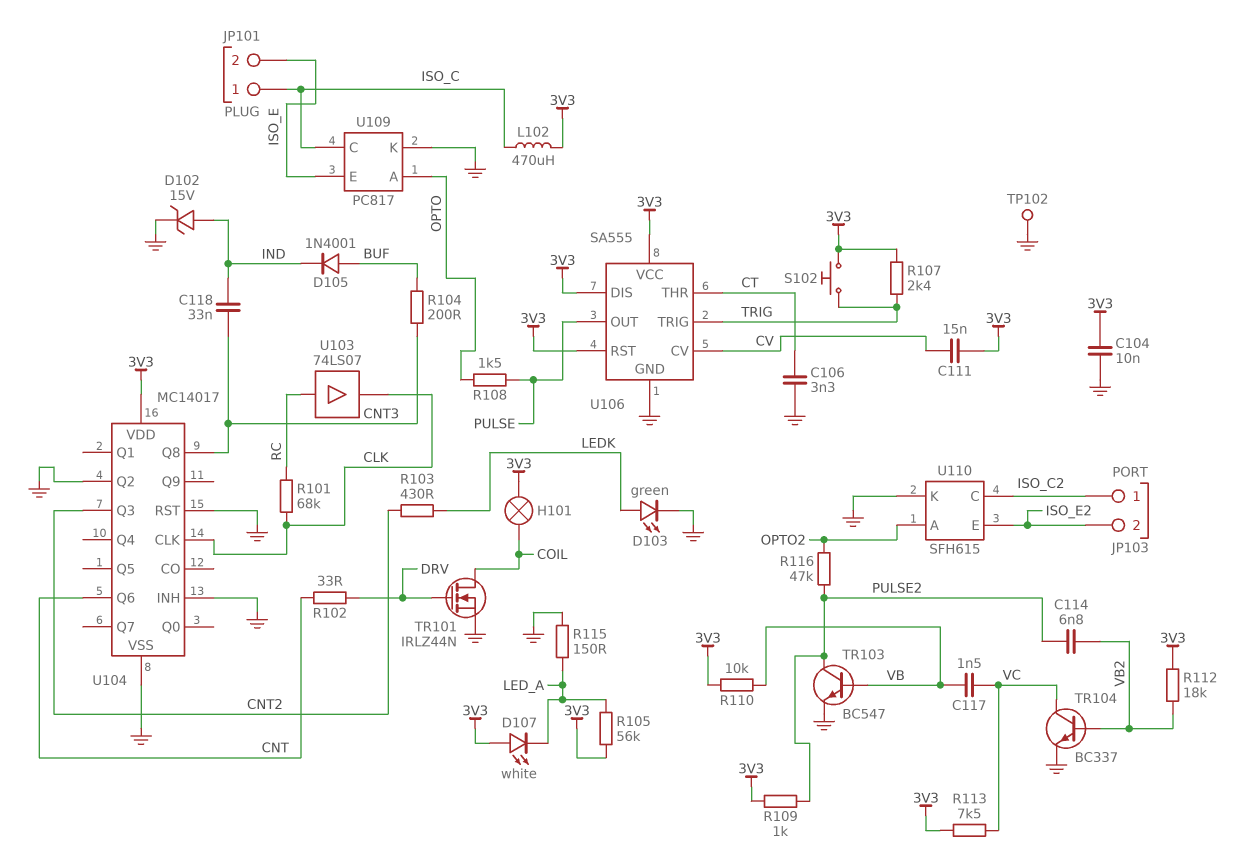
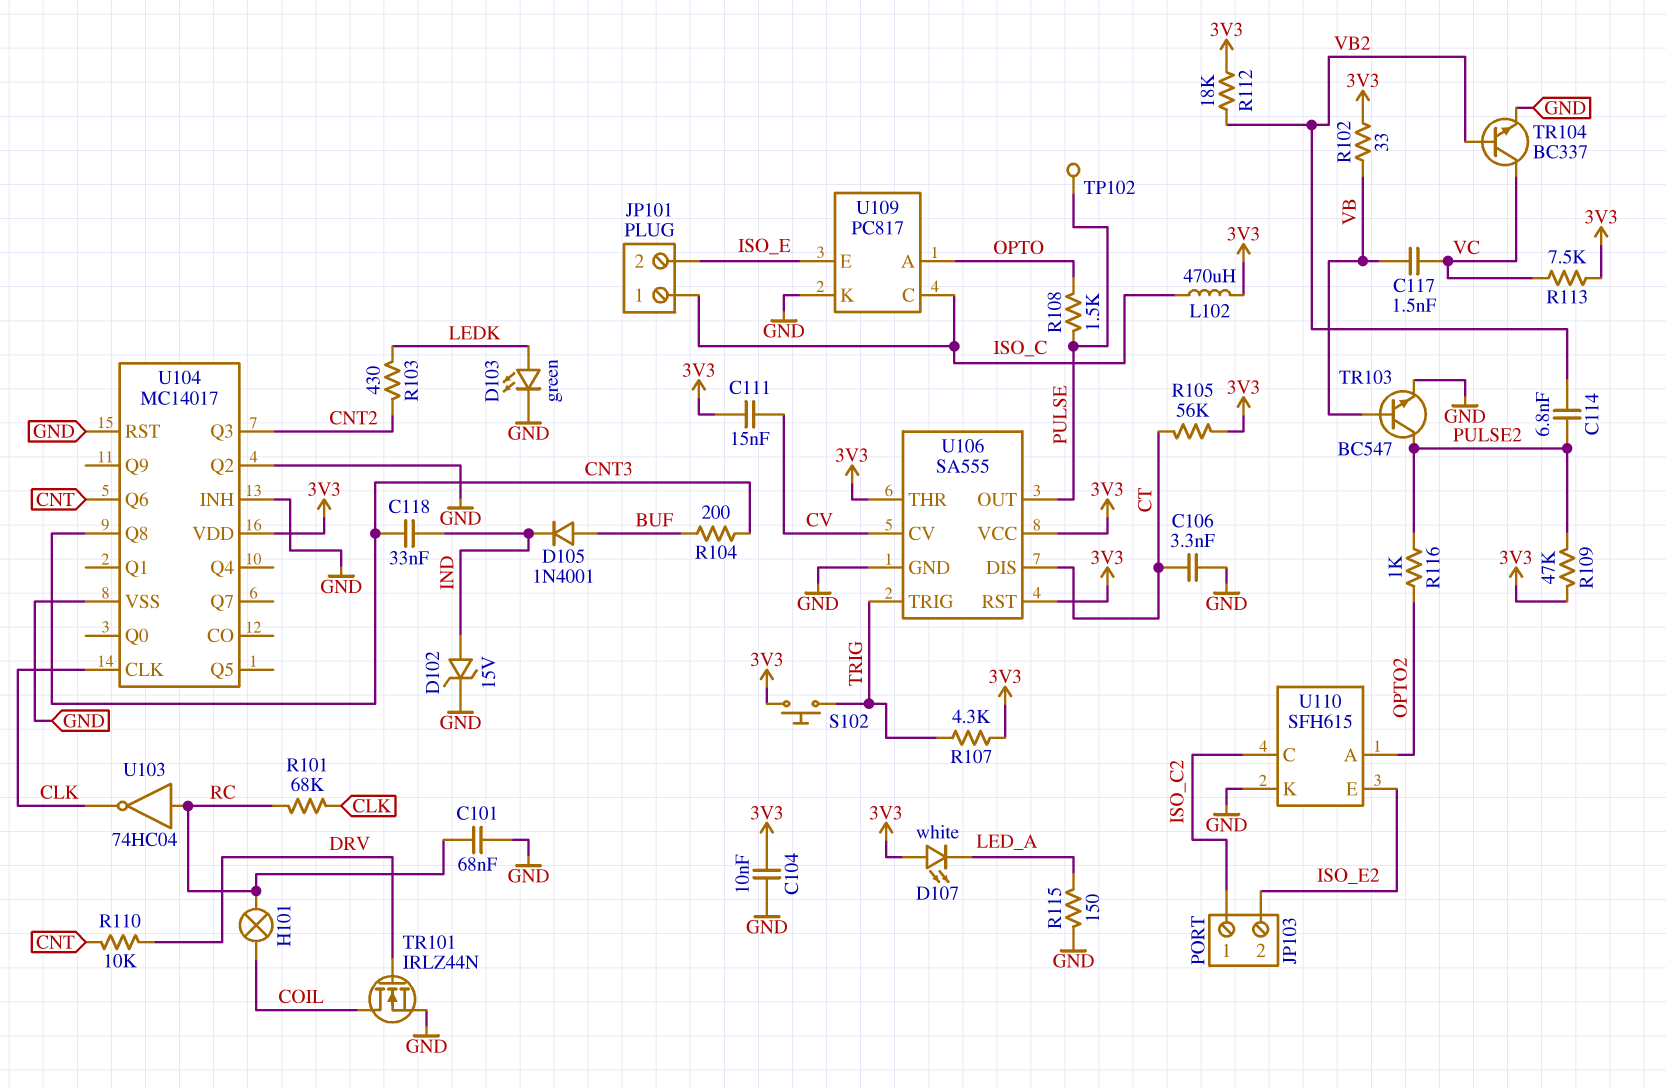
C101: none -> 68nF (GND, RC)
H101: lamp (3V3, COIL) -> lamp (COIL, RC)
R102: 33 (CNT, DRV) -> 33 (3V3, VB)
R105: 56k (3V3, LED_A) -> 56k (3V3, CT)
R107: 2.4k (3V3, TRIG) -> 4.3k (3V3, TRIG)
R109: 1k (3V3, PULSE2) -> 47k (3V3, PULSE2)
R110: 10k (3V3, VB) -> 10k (CNT, DRV)
R116: 47k (OPTO2, PULSE2) -> 1k (OPTO2, PULSE2)
TP102: test point (GND) -> test point (PULSE)
U103: buffer 74LS07 (in RC, out CLK) -> NOT 74HC04 (in RC, out CLK)
U106 pin DIS: 3V3 -> CT
U106 pin THR: CT -> 3V3

